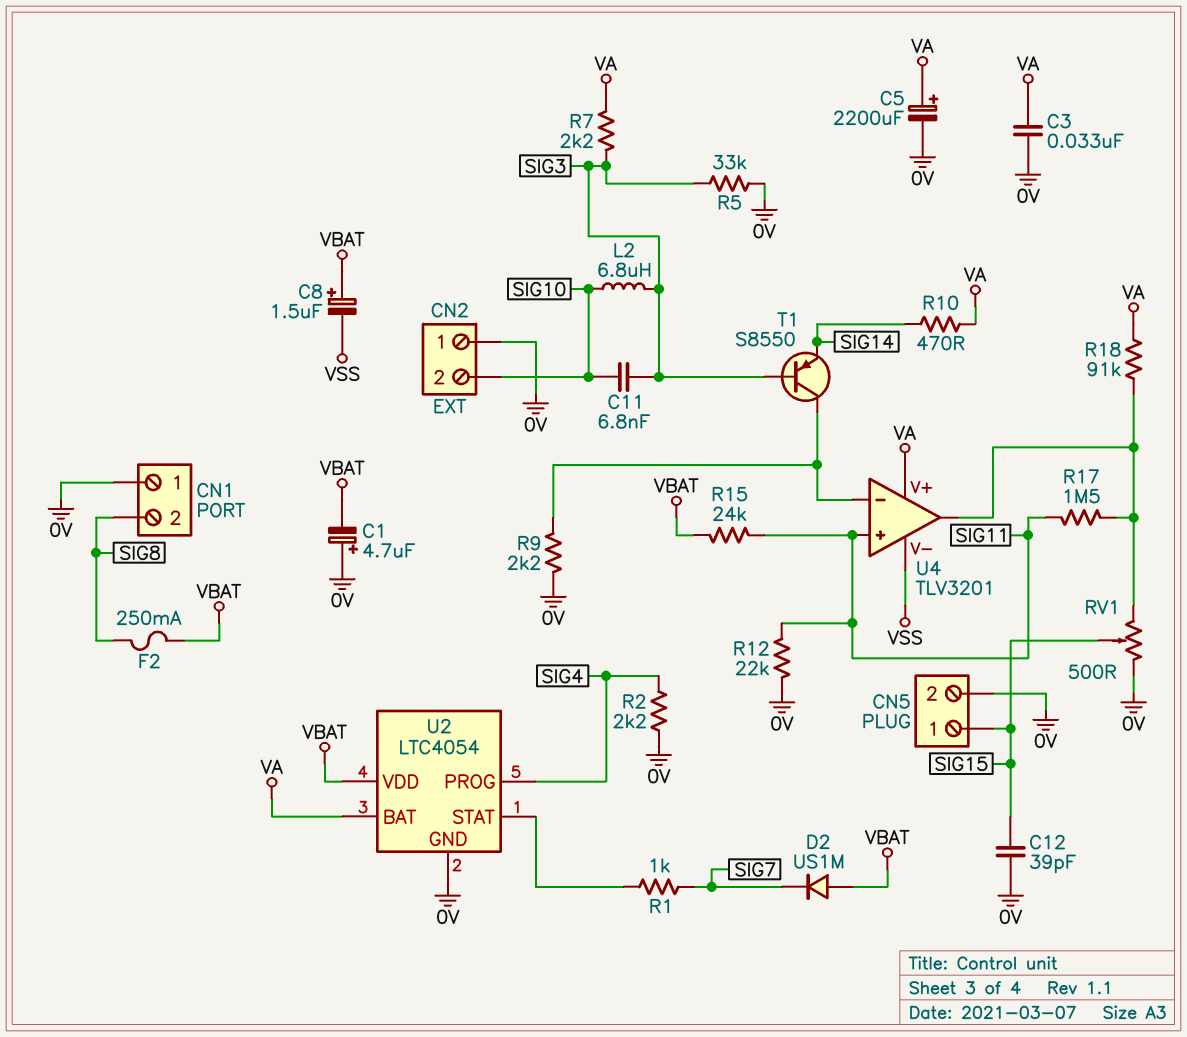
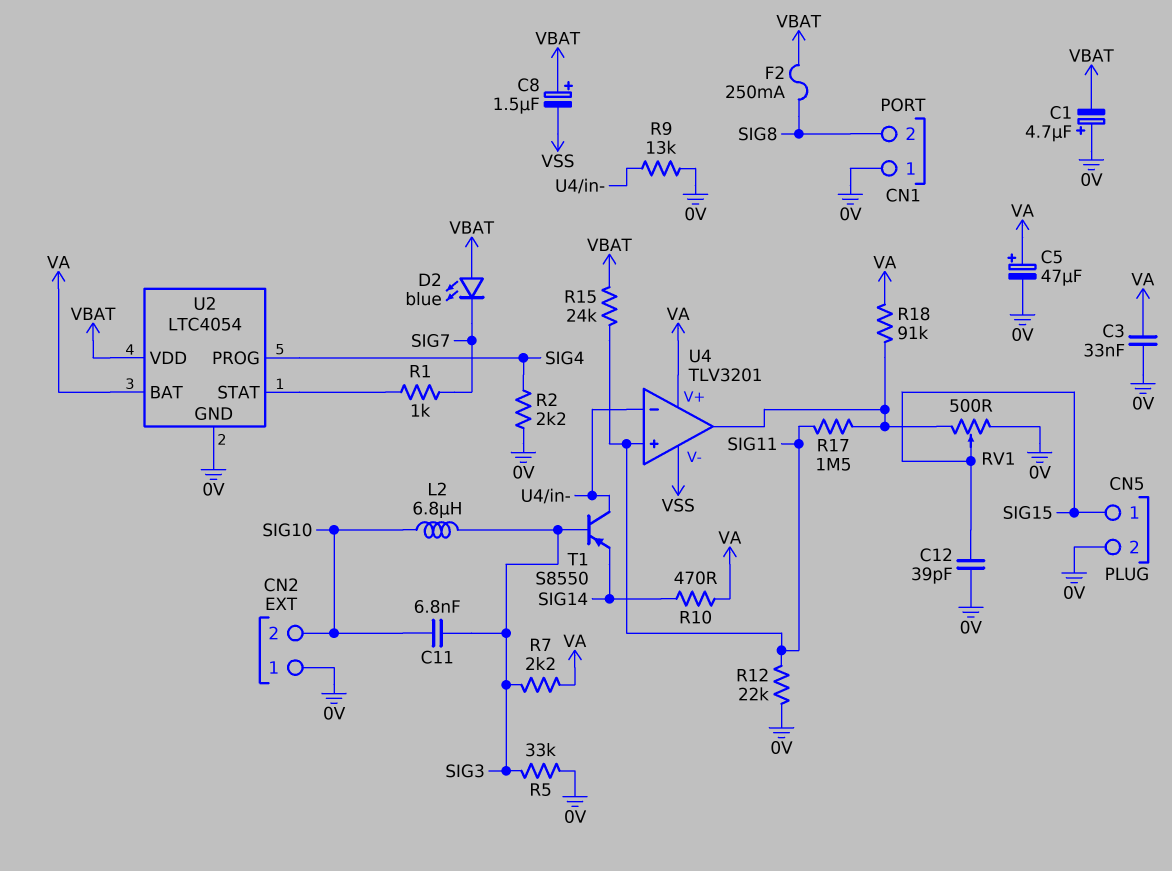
C5: 2200uF (plus VA, minus 0V) -> 47uF (plus VA, minus 0V)
D2: diode US1M (A VBAT, K SIG7) -> LED blue (A VBAT, K SIG7)
R9: 2.2k (0V, U4/in-) -> 13k (0V, U4/in-)

